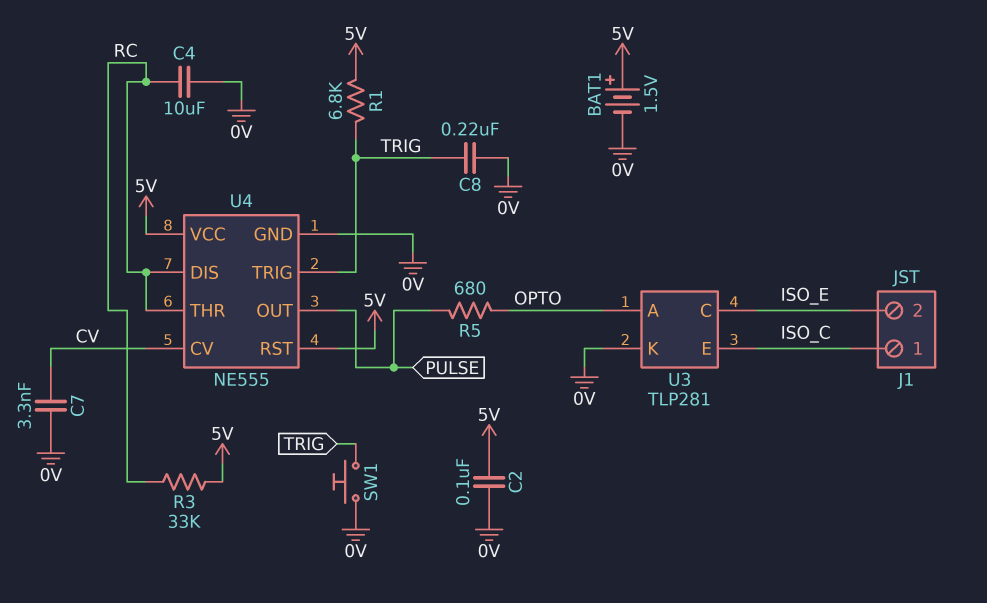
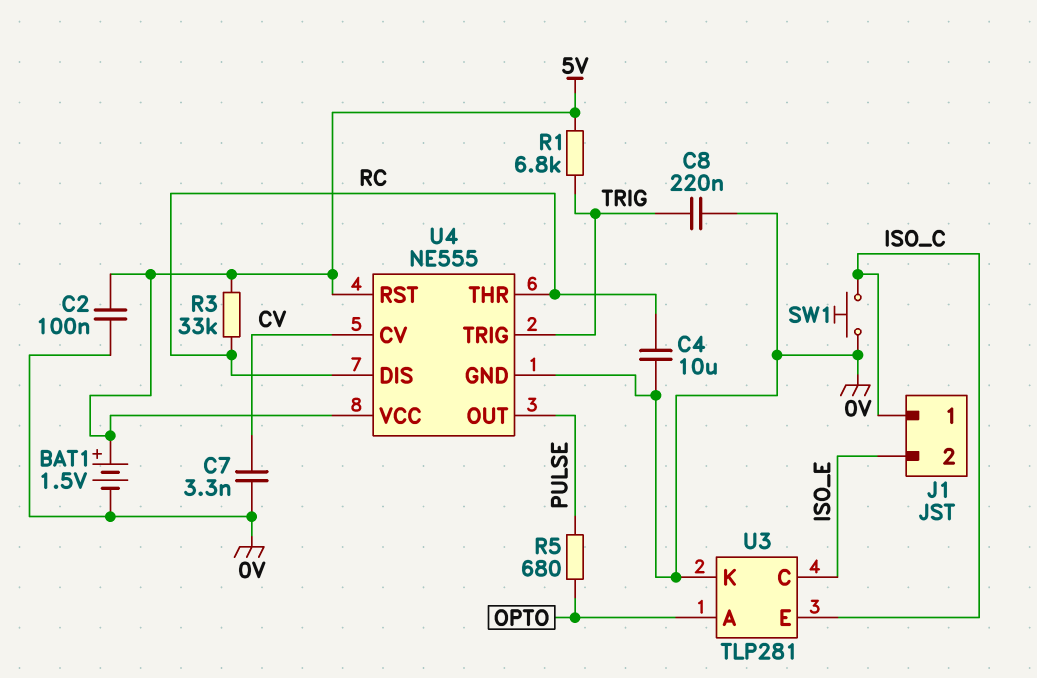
SW1: button (0V, TRIG) -> button (0V, ISO_C)

